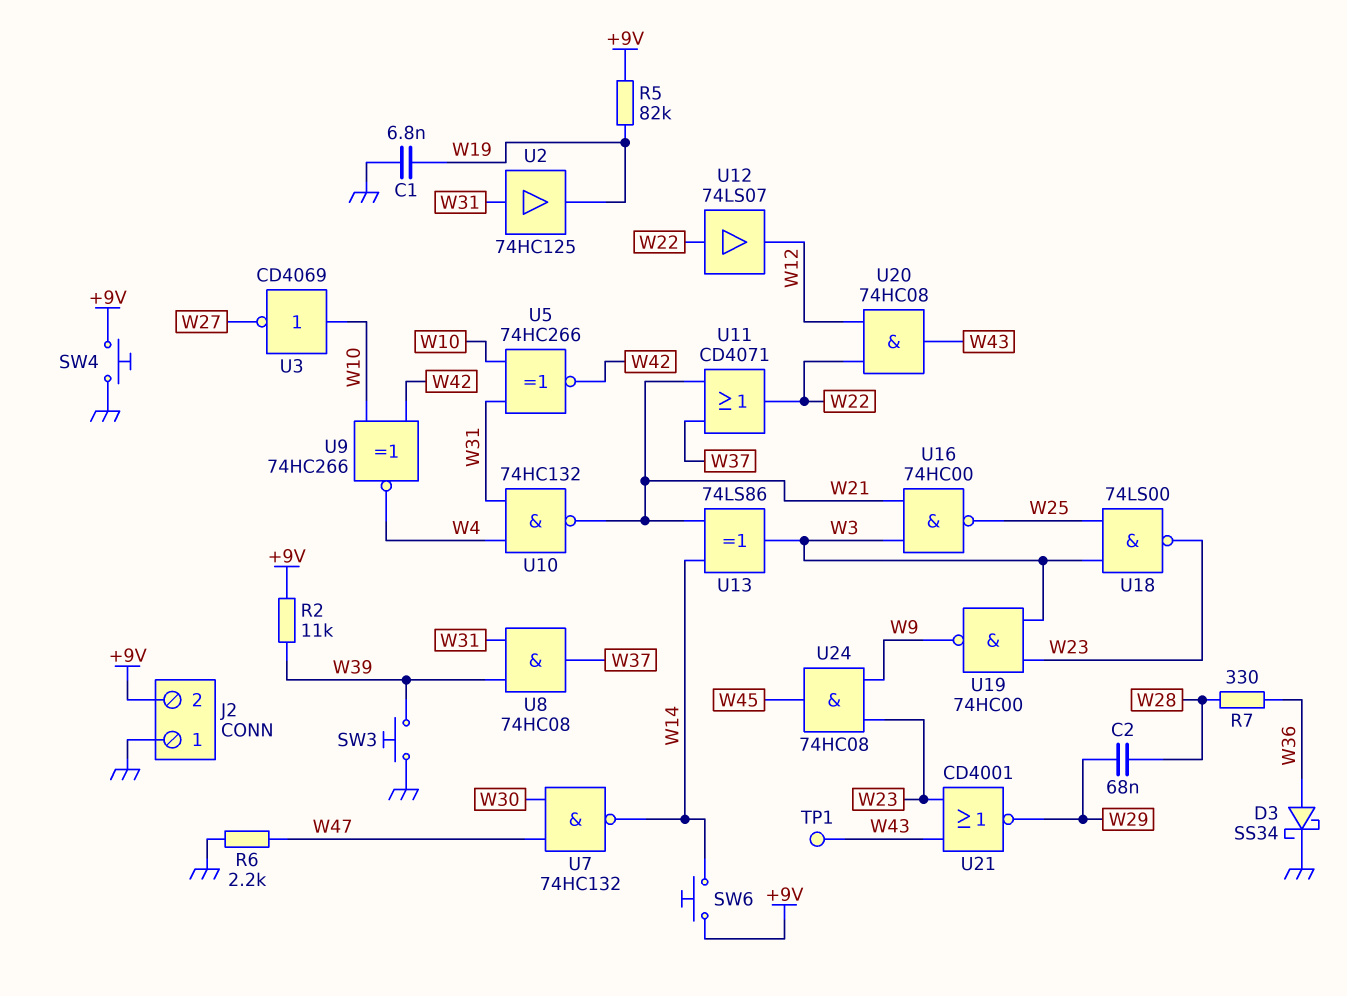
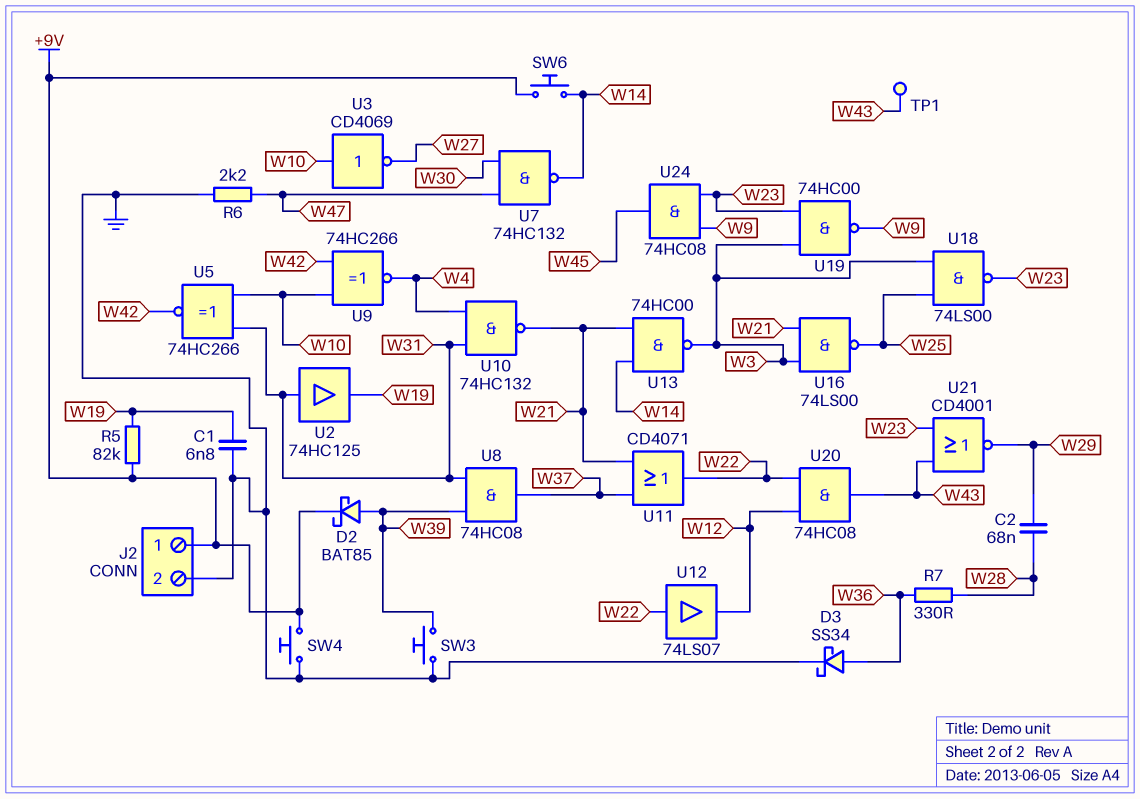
D2: none -> schottky BAT85 (A W39, K +9V)
J2 pin 1: GND -> +9V
J2 pin 2: +9V -> GND
R2: 11k (+9V, W39) -> none
U13: XOR 74LS86 (in W14, in W21, out W3) -> NAND 74HC00 (in W14, in W21, out W3)
U16: NAND 74HC00 (in W3, in W21, out W25) -> NAND 74LS00 (in W3, in W21, out W25)

